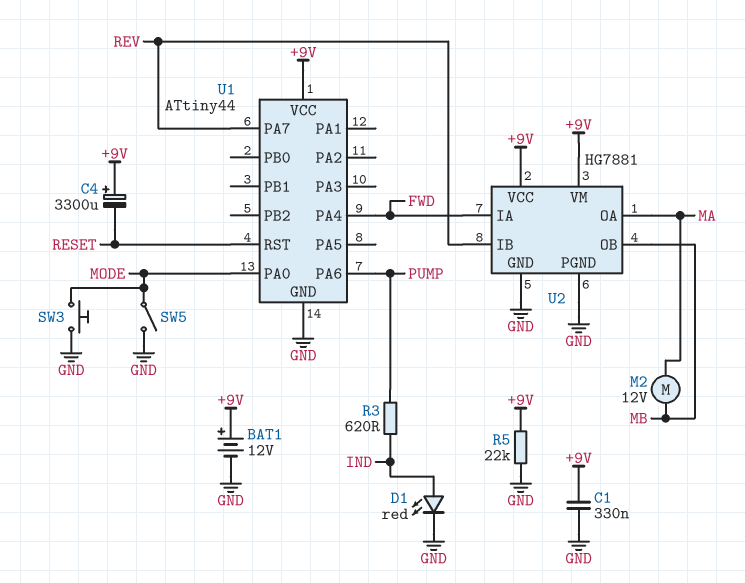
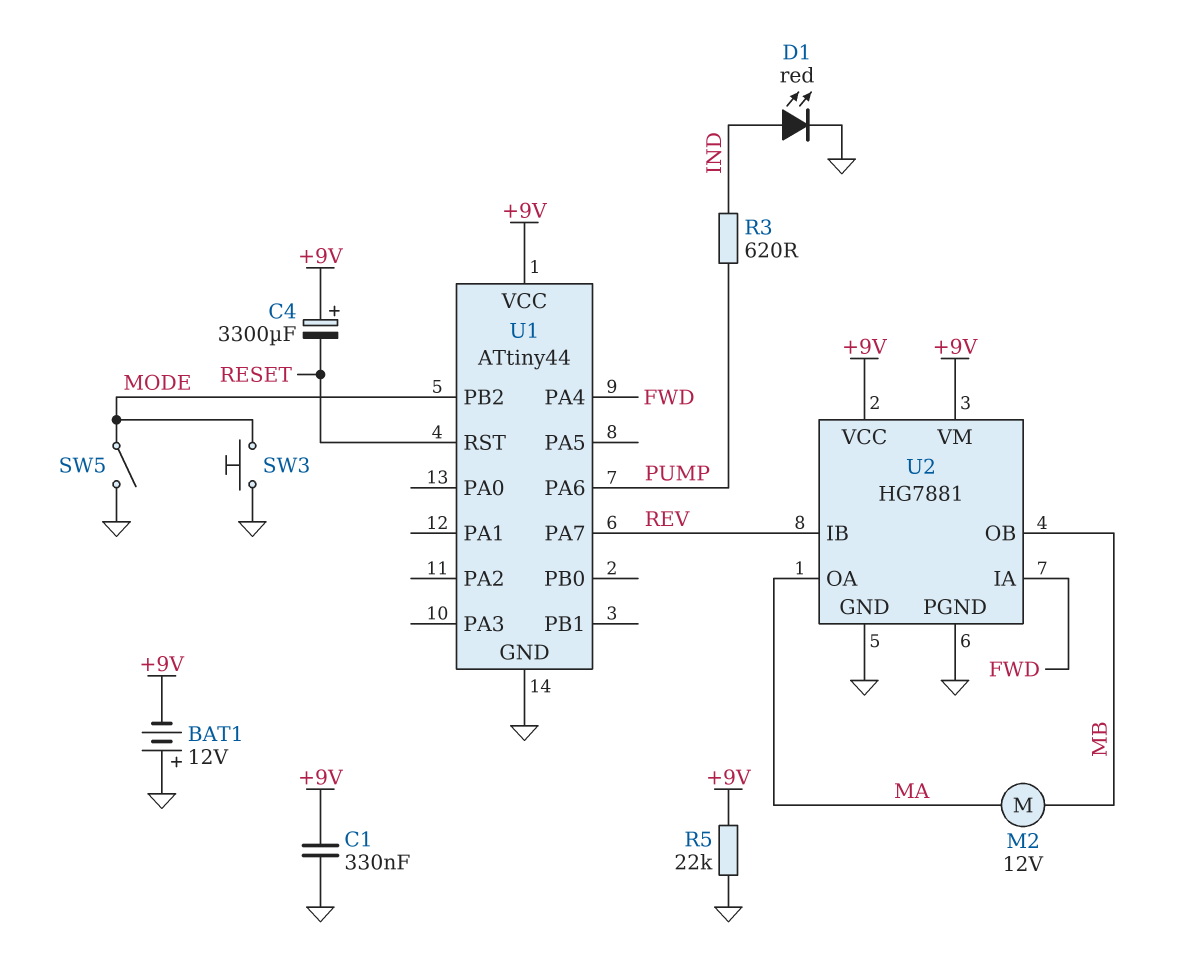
BAT1: 12V (plus +9V, minus GND) -> 12V (plus GND, minus +9V)
U1 pin PA0: MODE -> none
U1 pin PB2: none -> MODE

